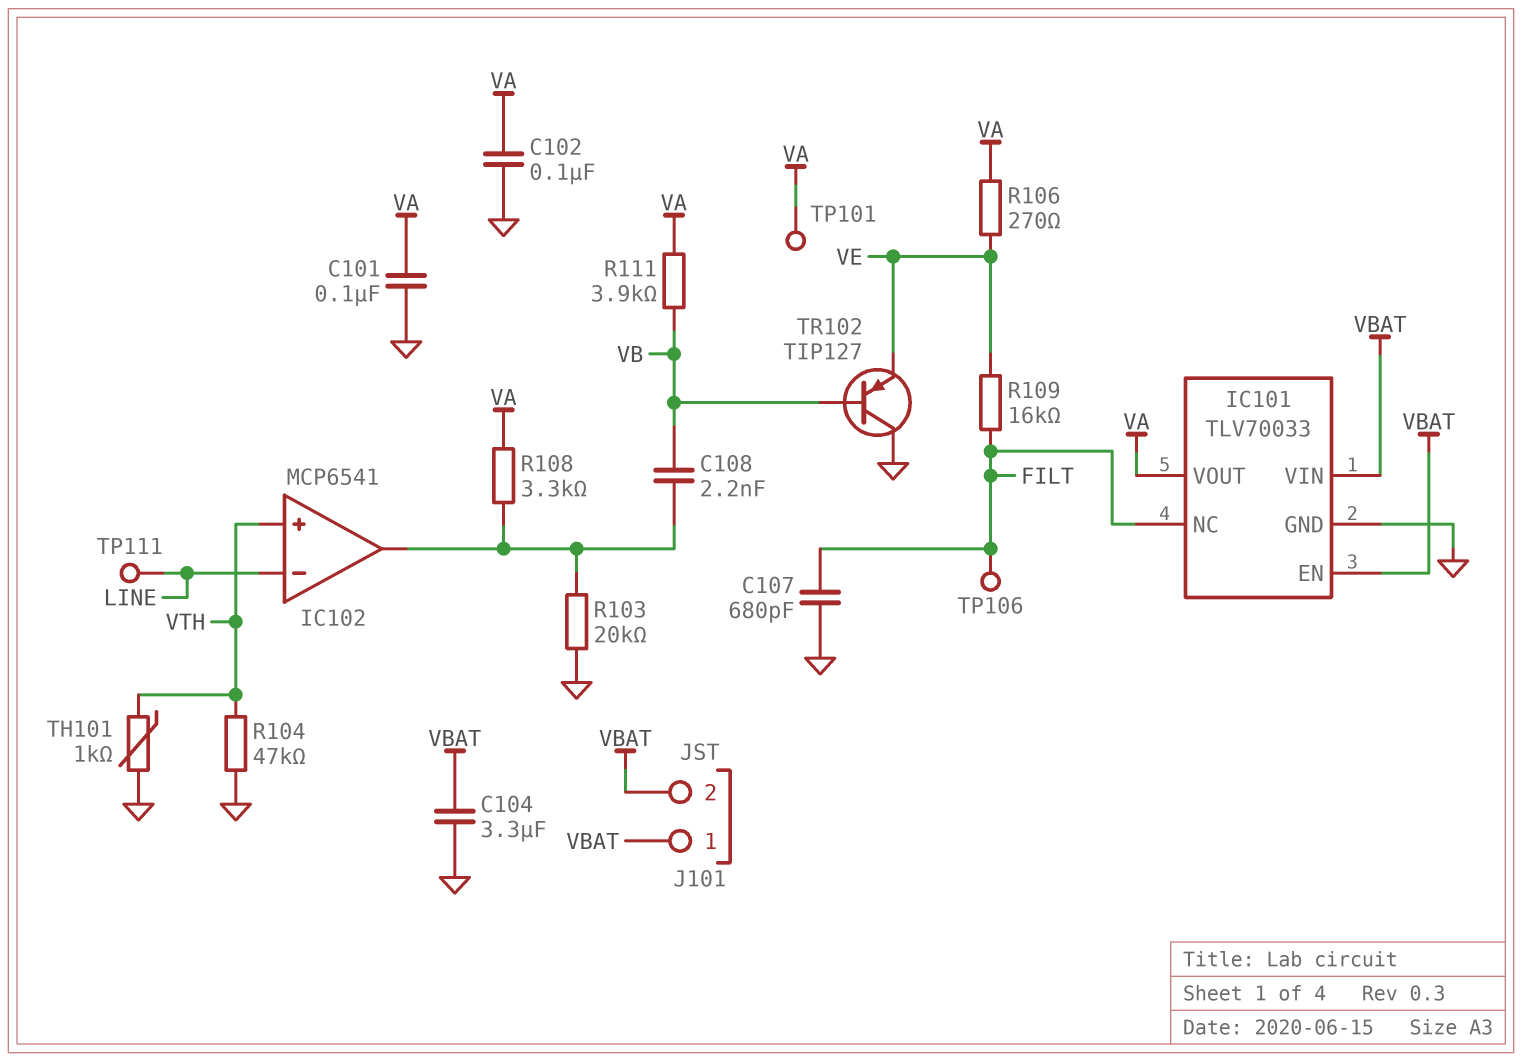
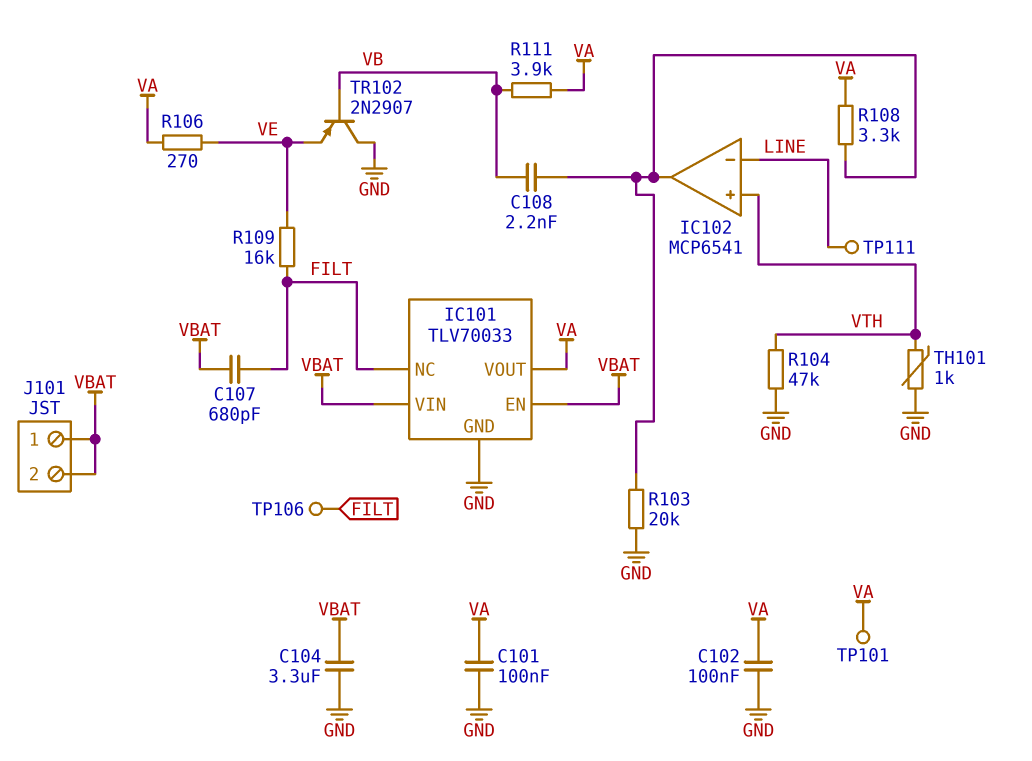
C107: 680pF (FILT, GND) -> 680pF (FILT, VBAT)
TR102: PNP TIP127 (B VB, C GND, E VE) -> PNP 2N2907 (B VB, C GND, E VE)

